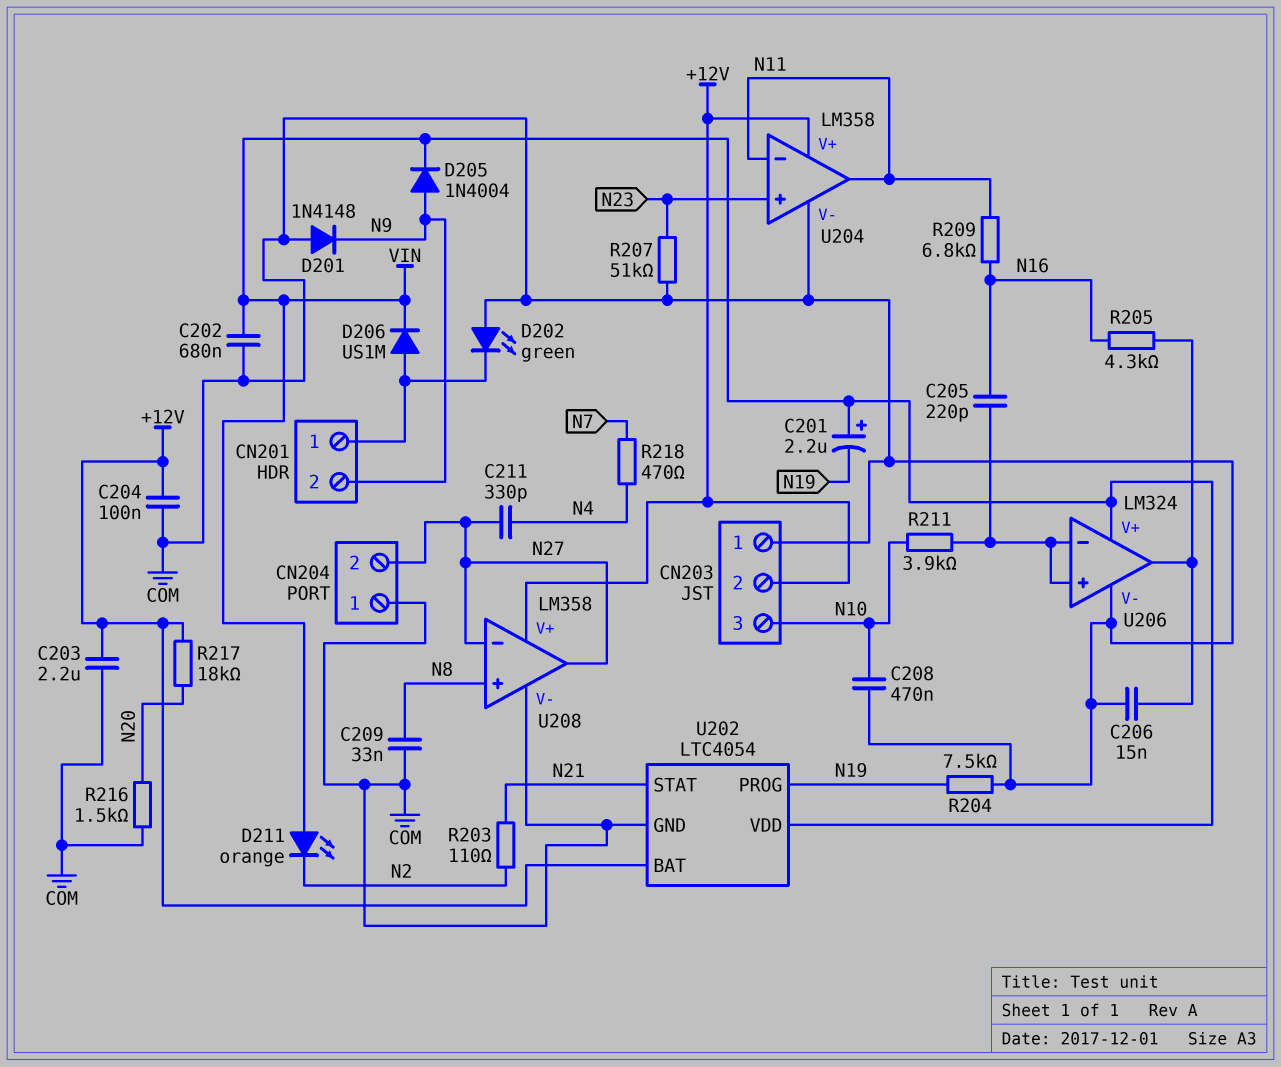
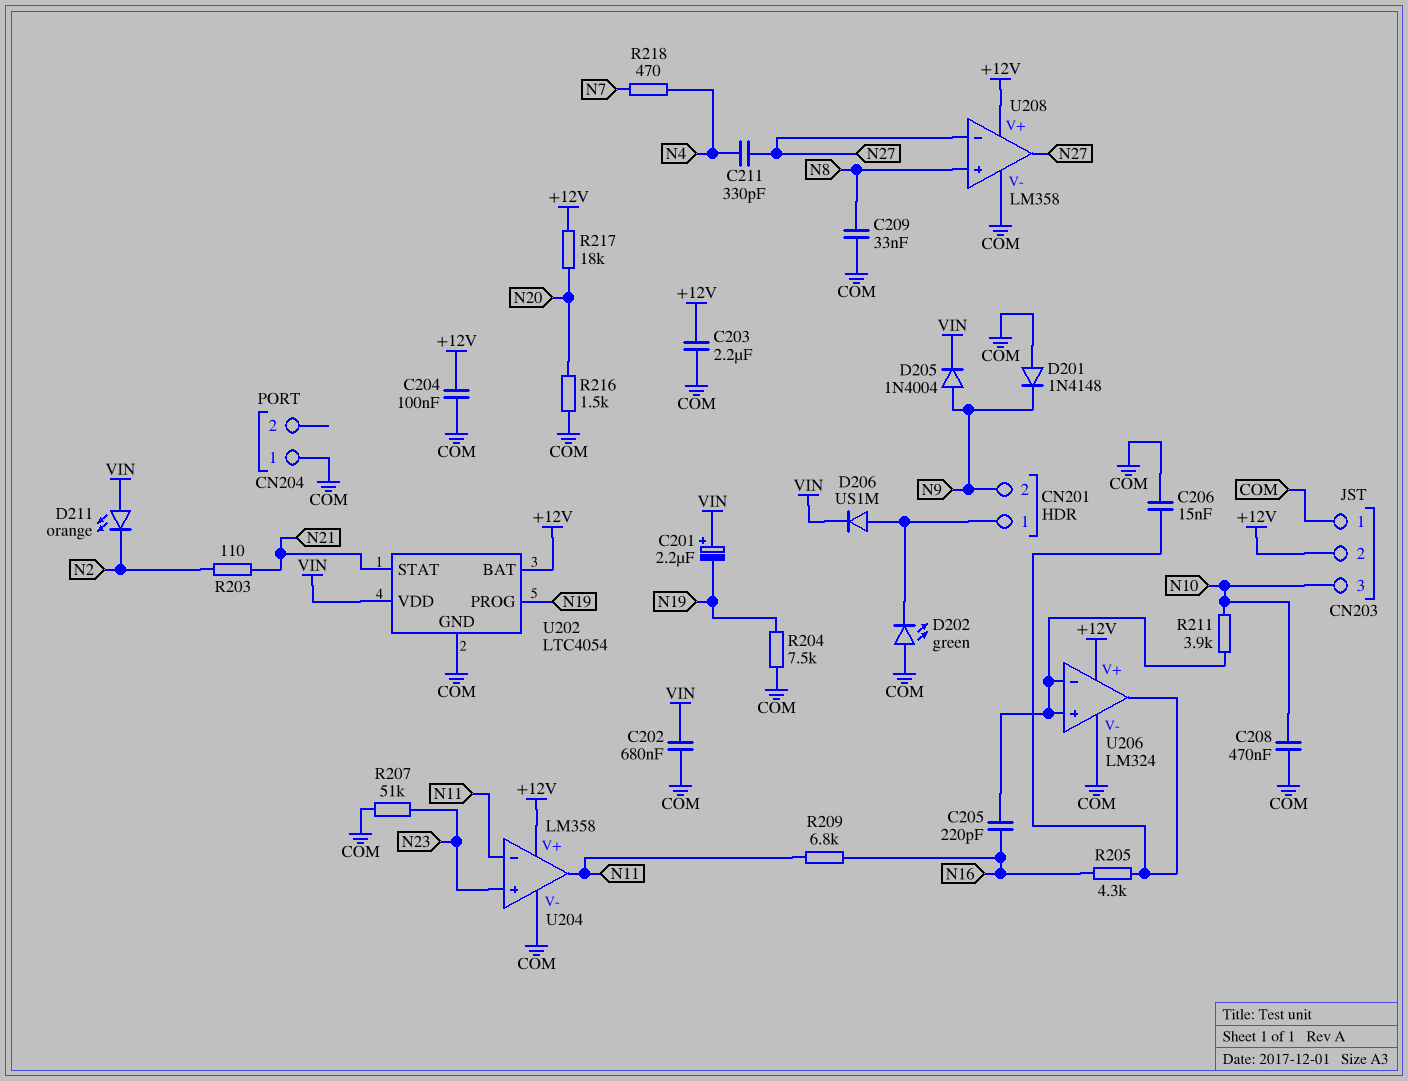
CN204 pin 2: N27 -> none
U206 pin V+: VIN -> +12V

